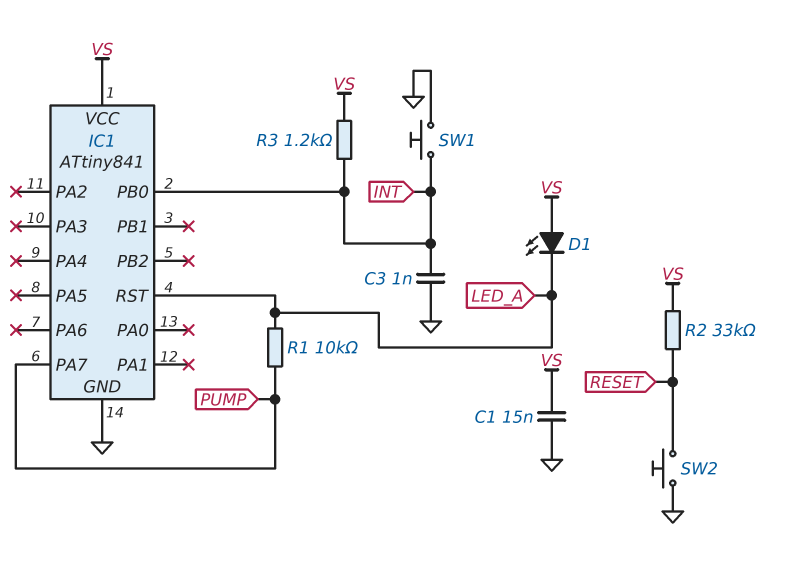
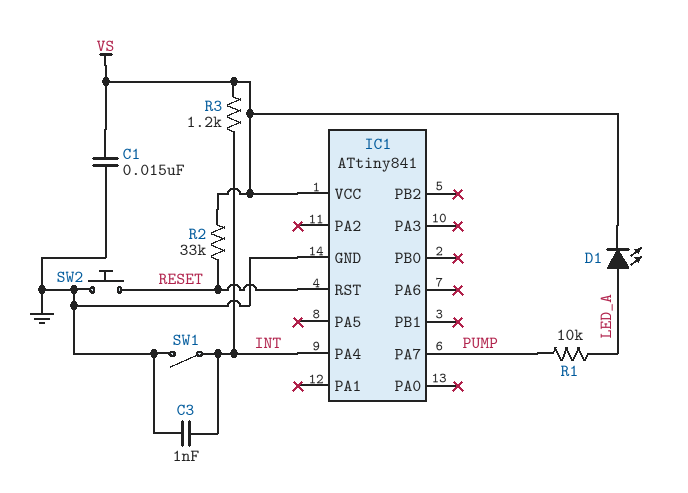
D1: LED (A VS, K LED_A) -> LED (A LED_A, K VS)
IC1 pin PA4: none -> INT
IC1 pin PB0: INT -> none
IC1 pin RST: LED_A -> RESET
SW1: button (GND, INT) -> switch (GND, INT)

